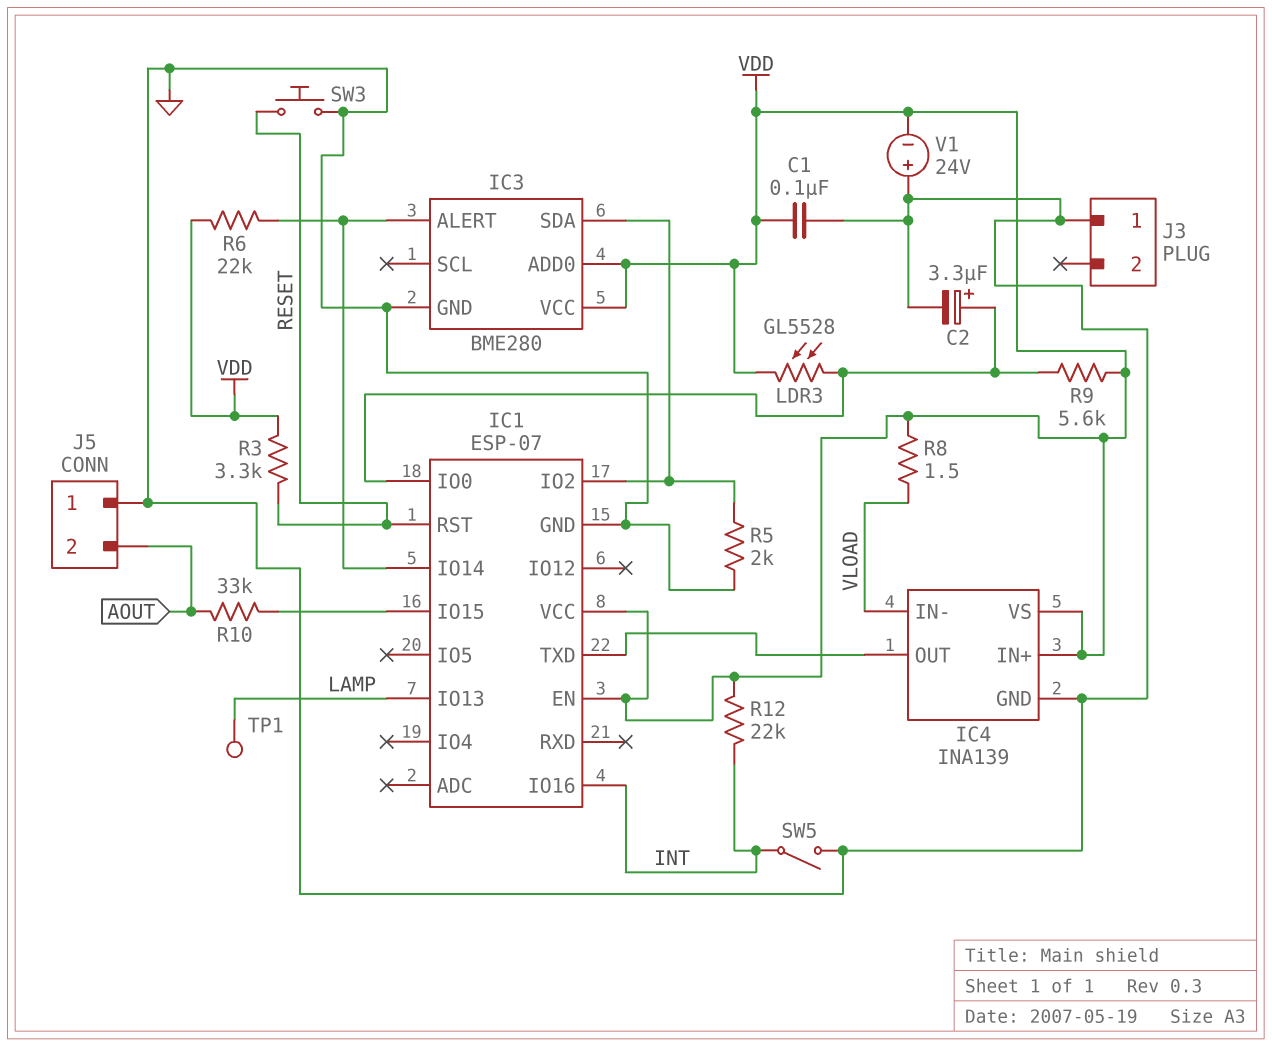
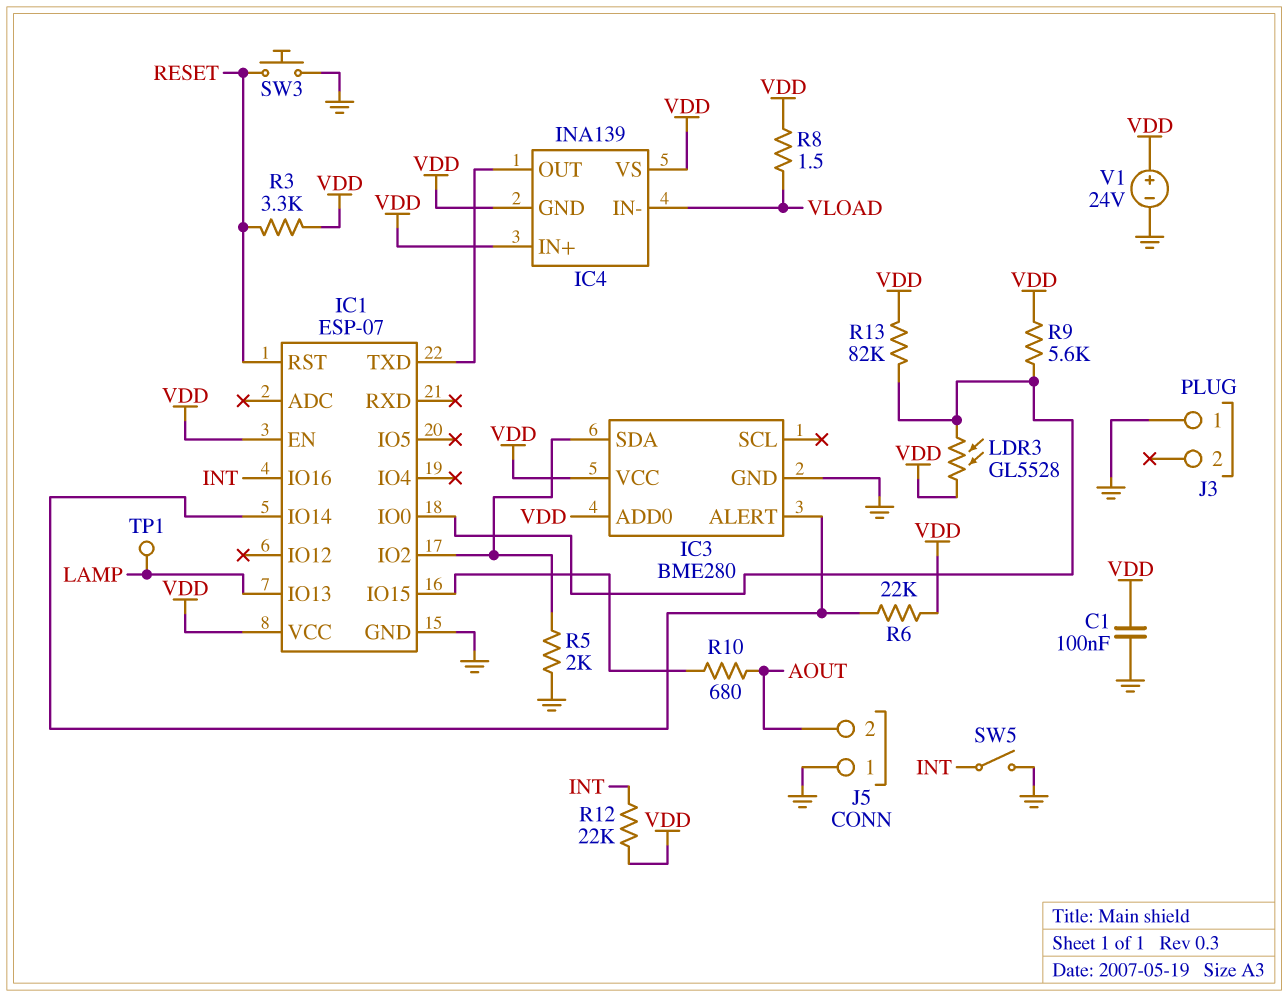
C2: 3.3uF (plus IC1/IO0, minus GND) -> none
IC4 pin GND: GND -> VDD
R10: 33k (AOUT, IC1/IO15) -> 680 (AOUT, IC1/IO15)
R13: none -> 82k (IC1/IO0, VDD)
V1: 24V (plus GND, minus VDD) -> 24V (plus VDD, minus GND)

